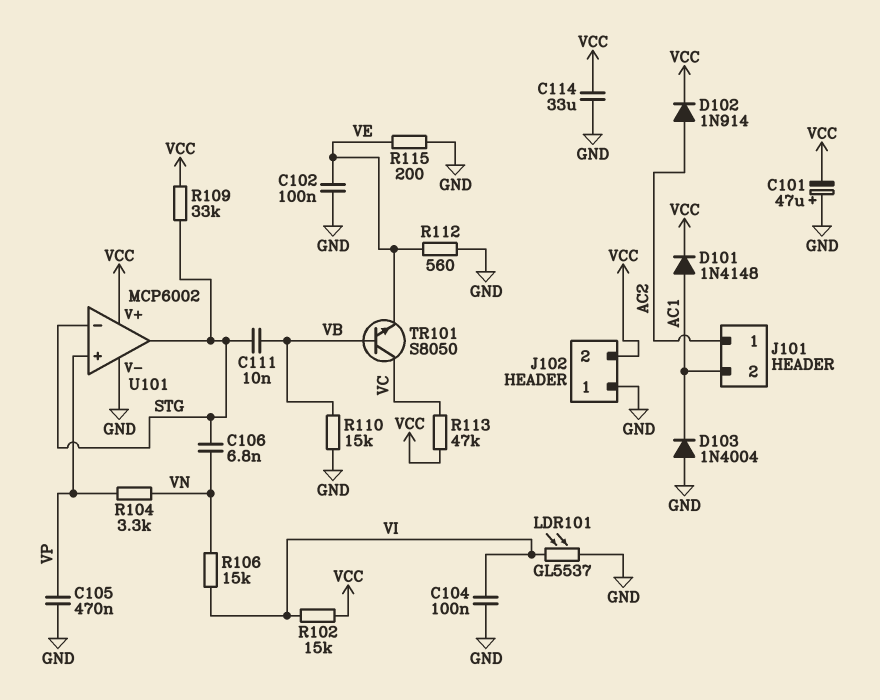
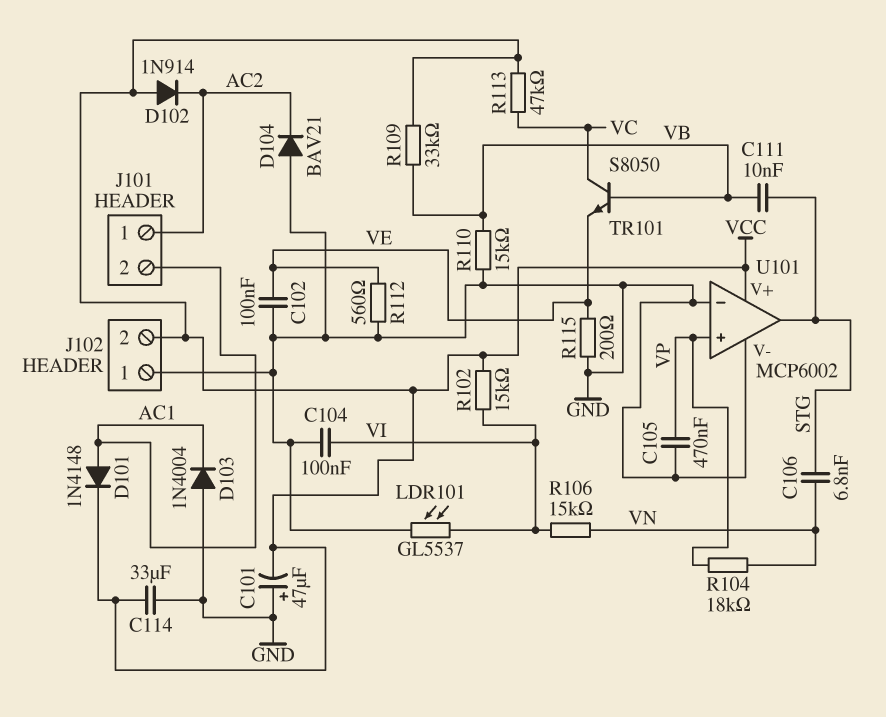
D102: diode 1N914 (A AC2, K VCC) -> diode 1N914 (A VCC, K AC2)
D104: none -> diode BAV21 (A GND, K AC2)
R104: 3.3k (VN, VP) -> 18k (VN, VP)
R109: 33k (STG, VCC) -> 33k (VB, VCC)
U101 pin in-: STG -> GND

